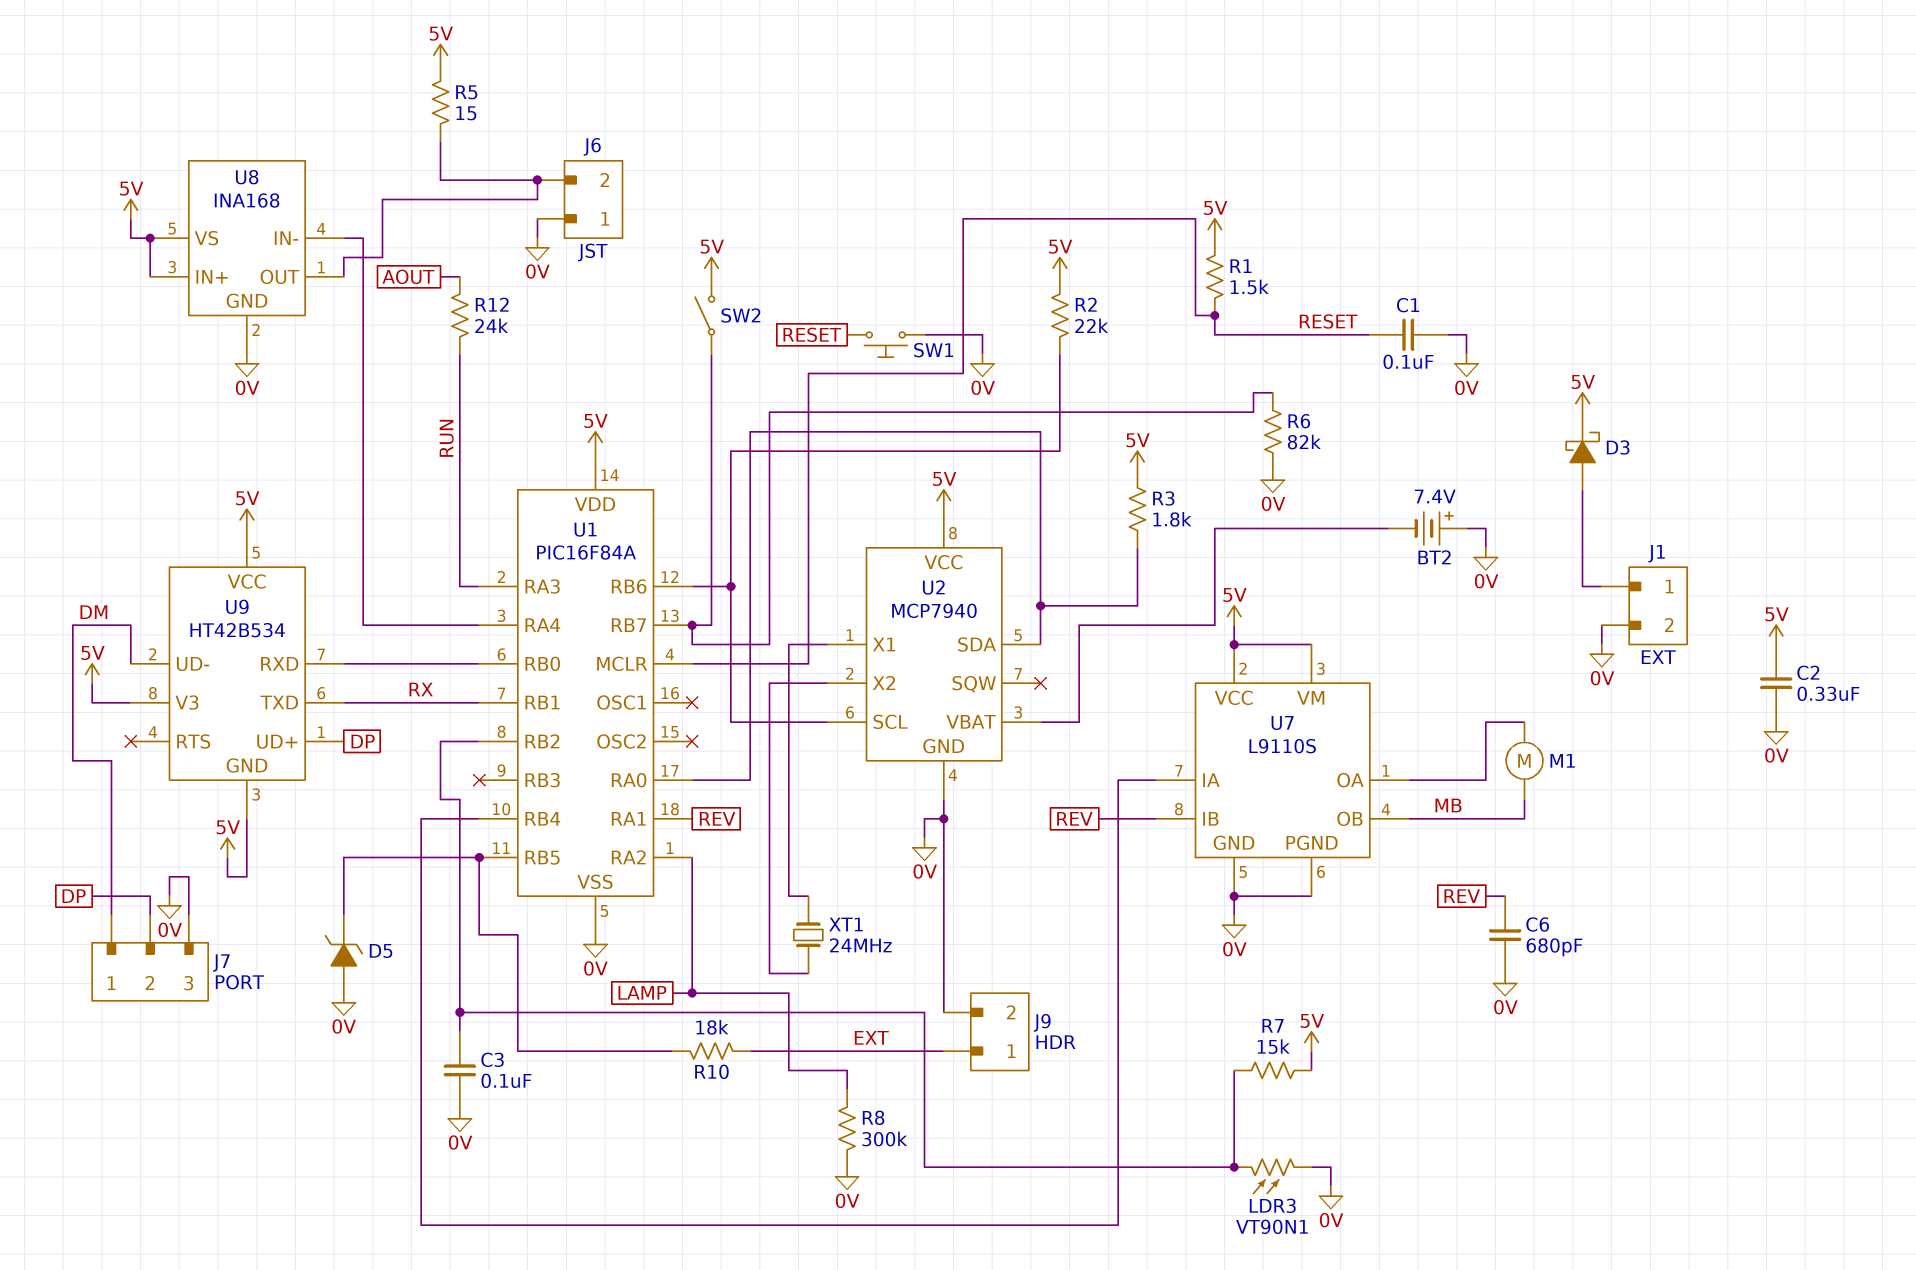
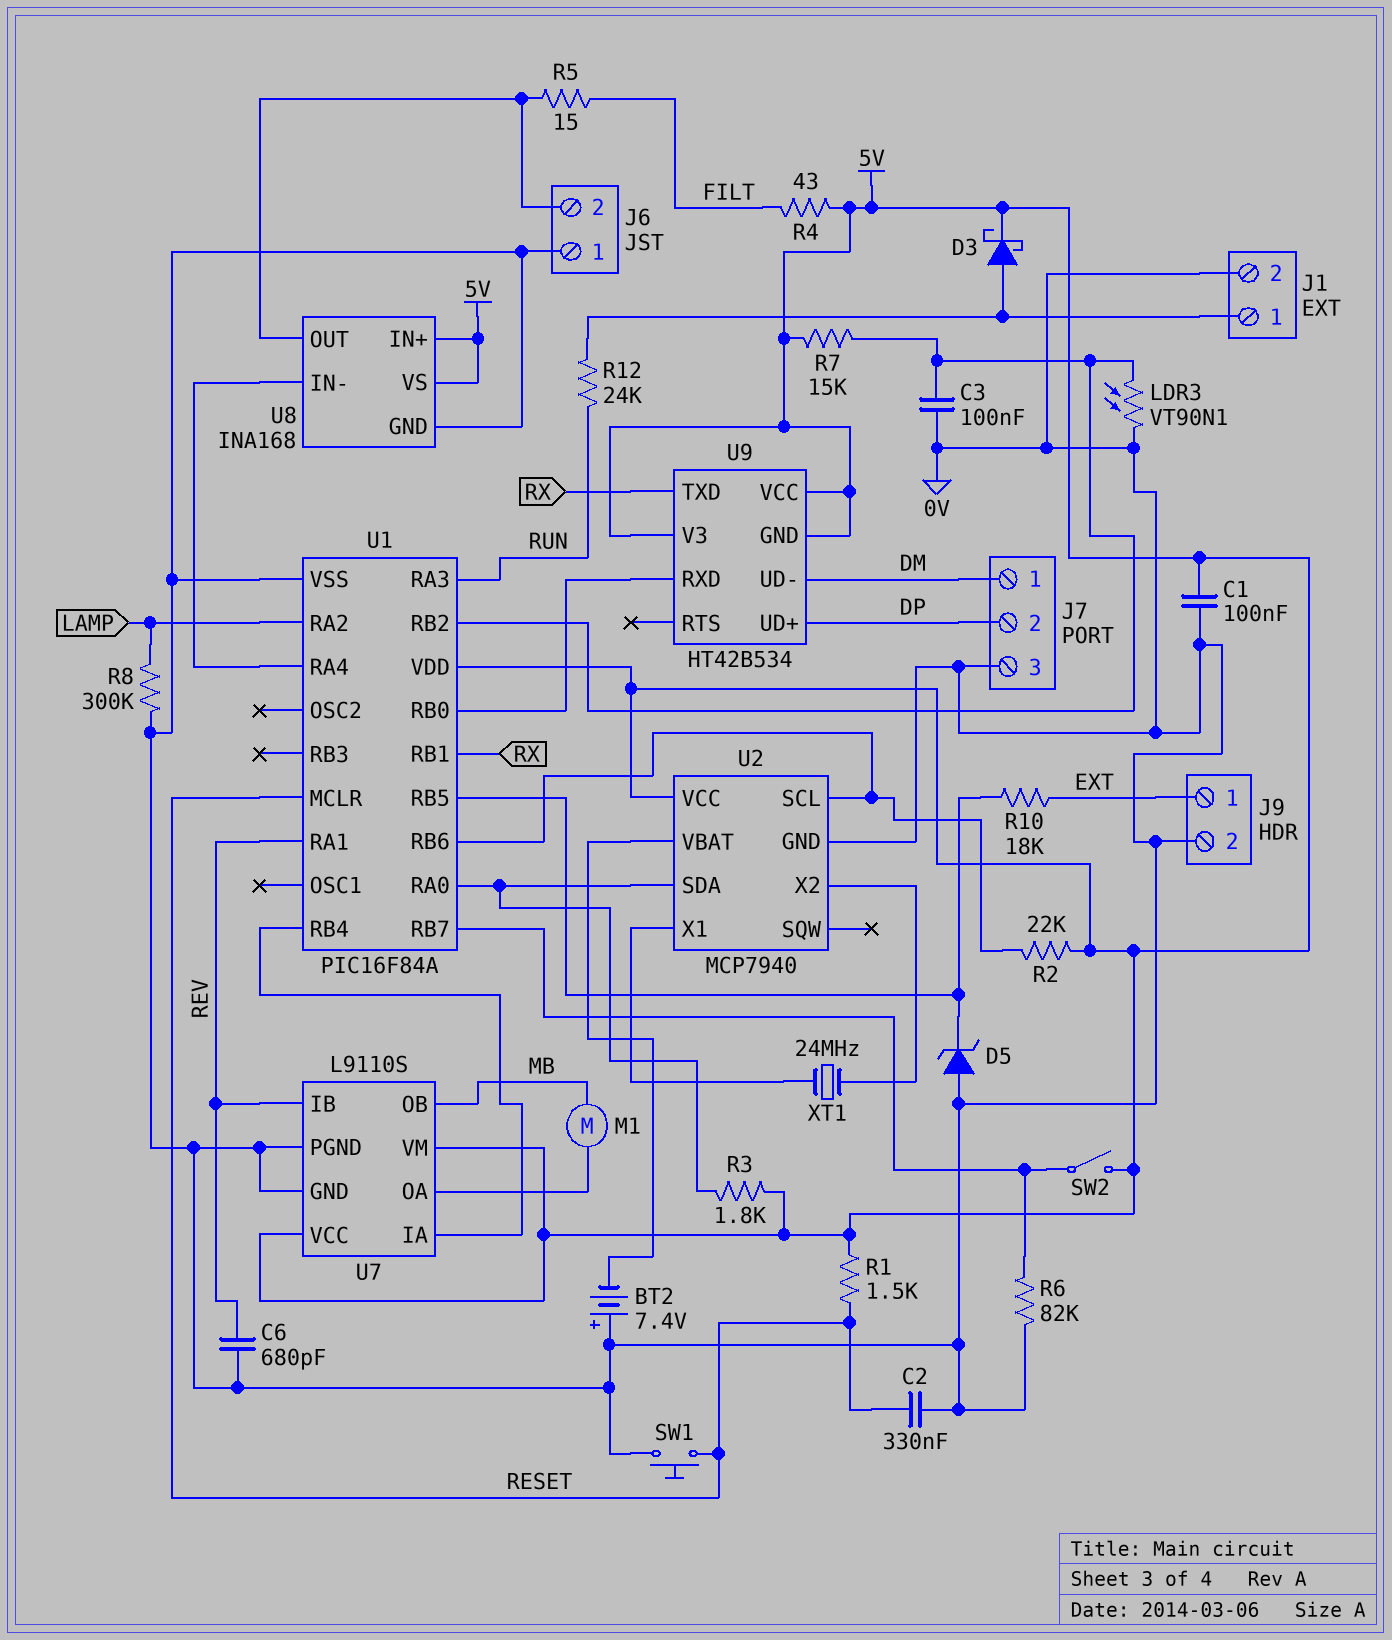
C1: 100nF (0V, RESET) -> 100nF (0V, 5V)
C2: 330nF (0V, 5V) -> 330nF (0V, RESET)
R4: none -> 43 (5V, FILT)
R5: 15 (5V, J6/2) -> 15 (FILT, J6/2)
R12: 24k (AOUT, RUN) -> 24k (J1/1, RUN)

